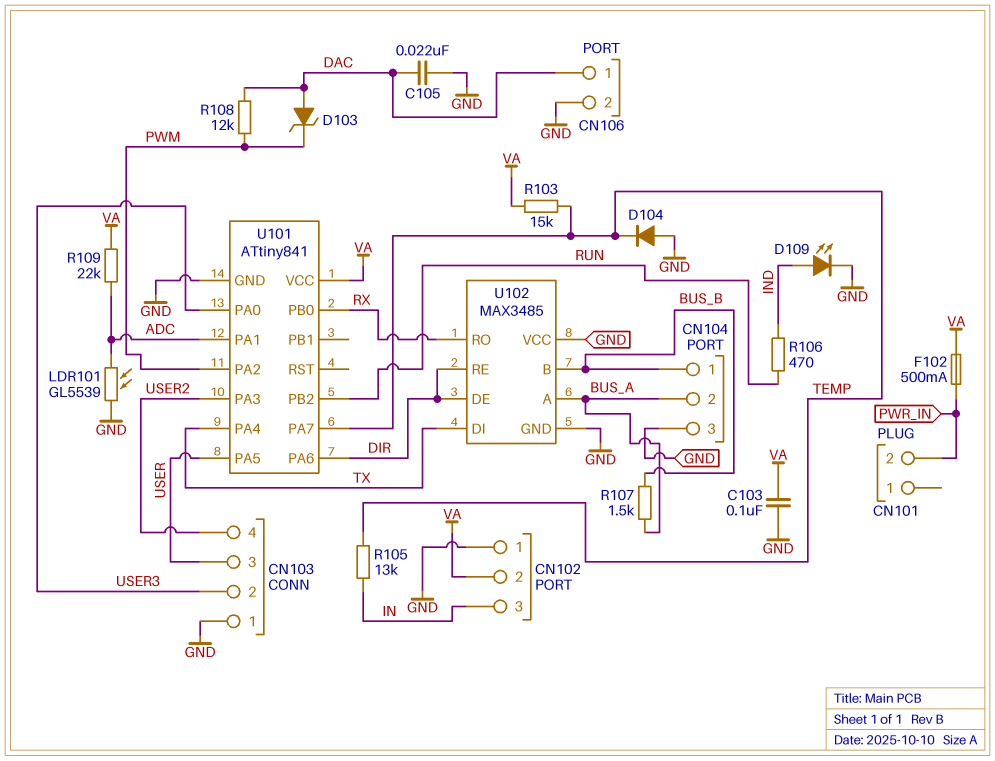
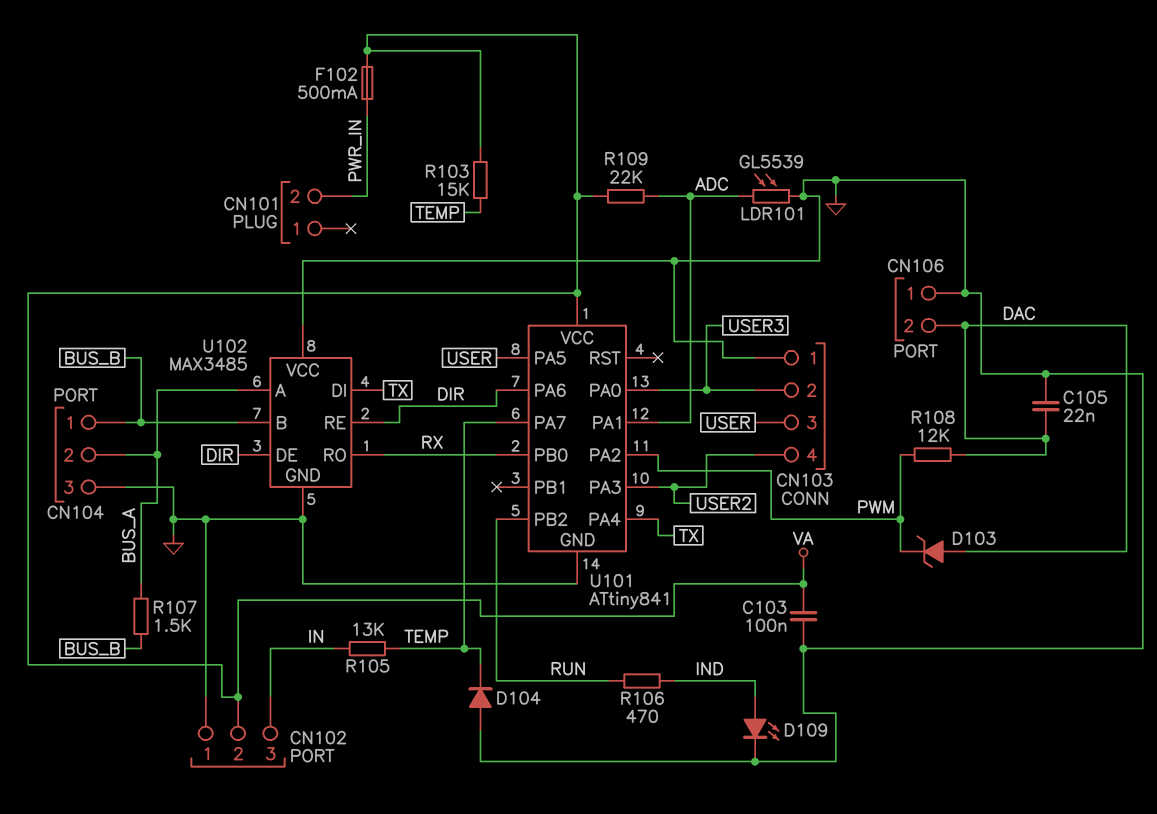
CN106 pin 1: DAC -> GND
CN106 pin 2: GND -> DAC

